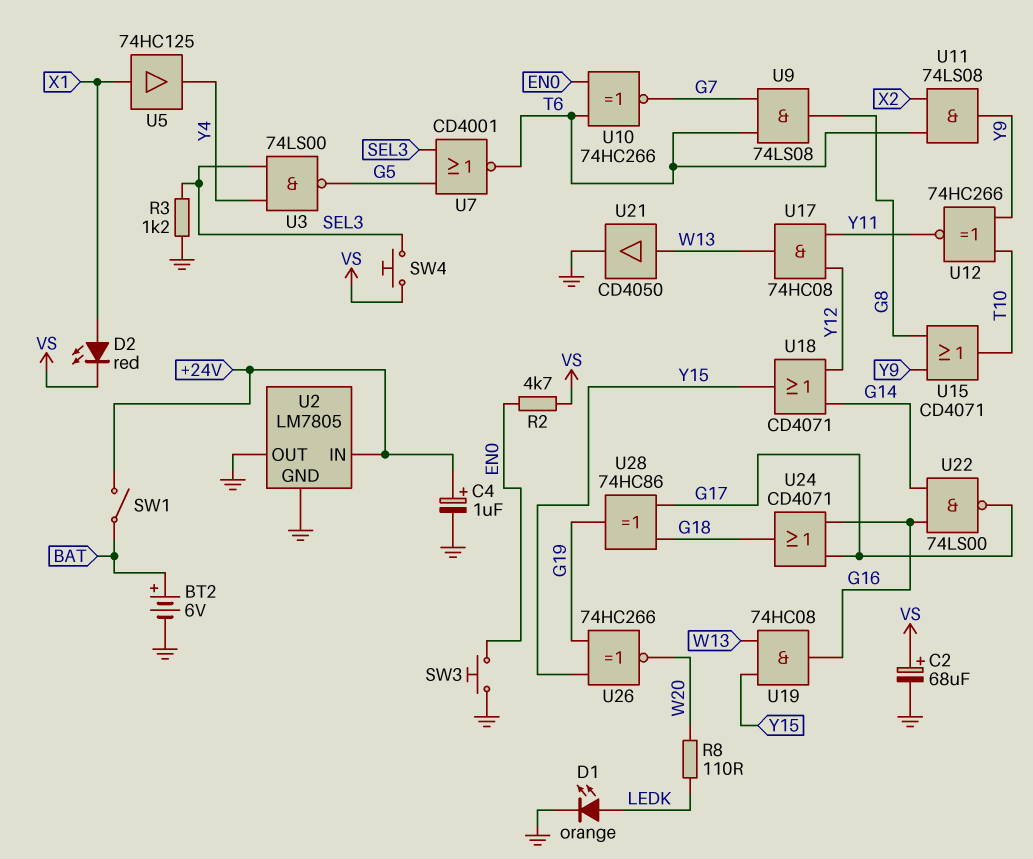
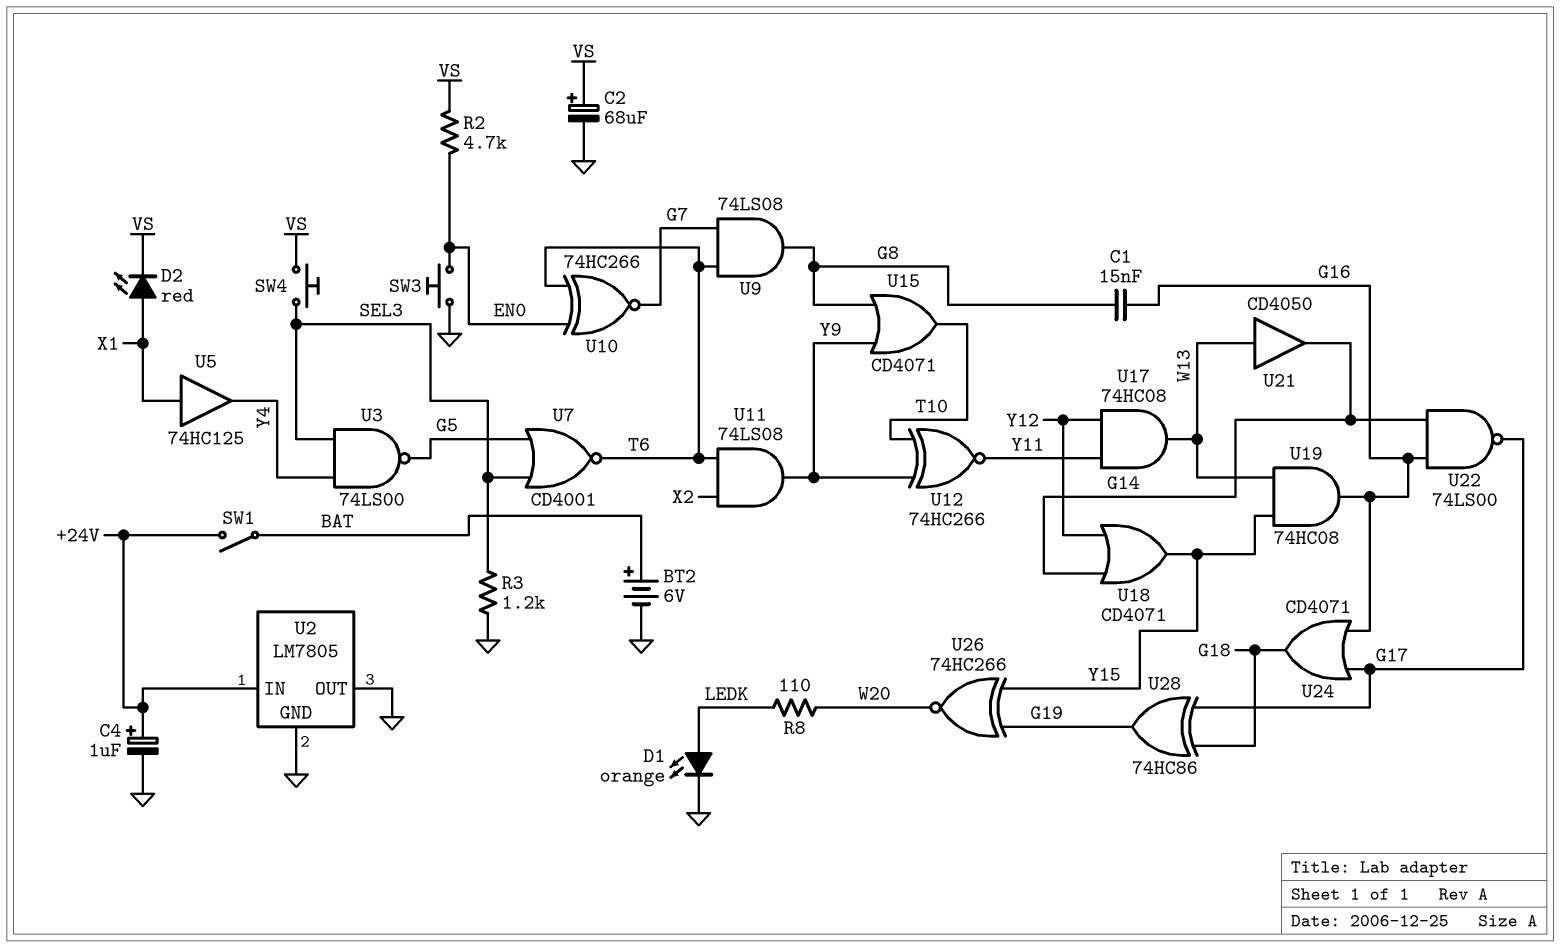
C1: none -> 15nF (G8, G16)
U21: buffer CD4050 (in W13, out GND) -> buffer CD4050 (in W13, out G14)

